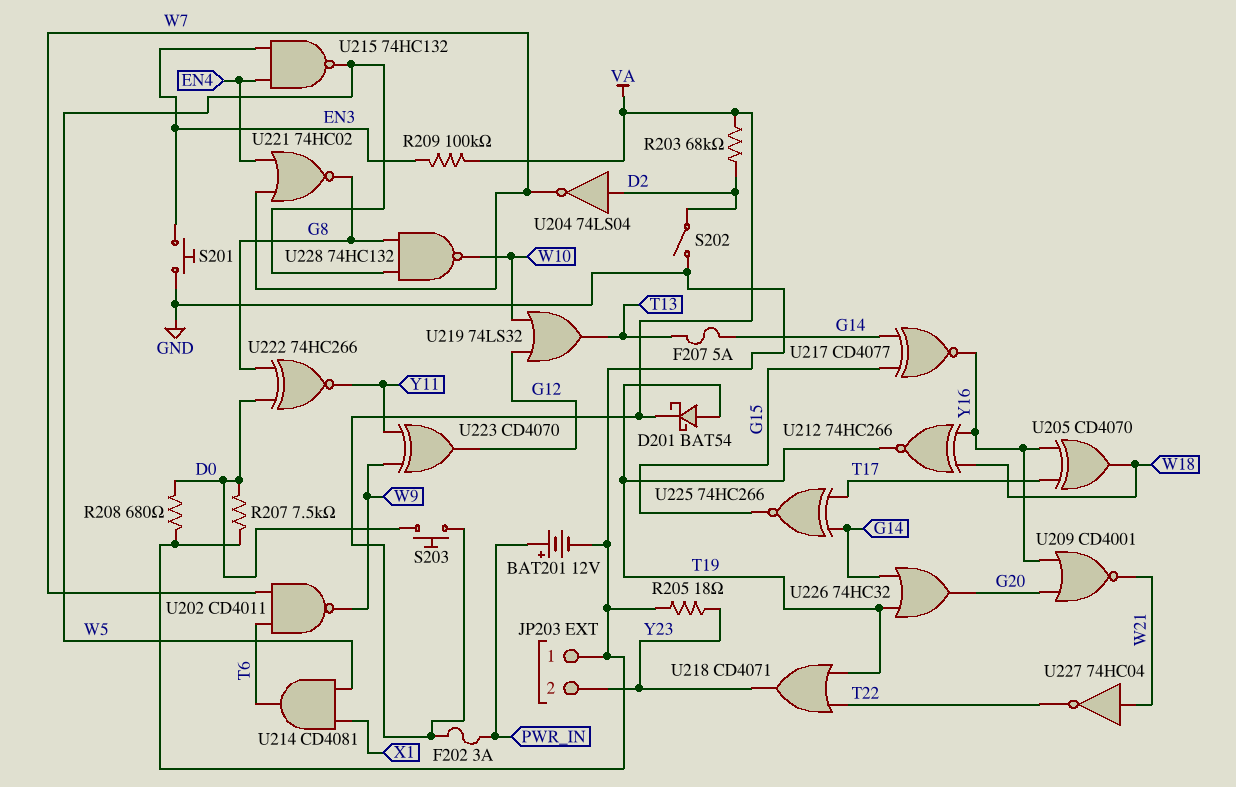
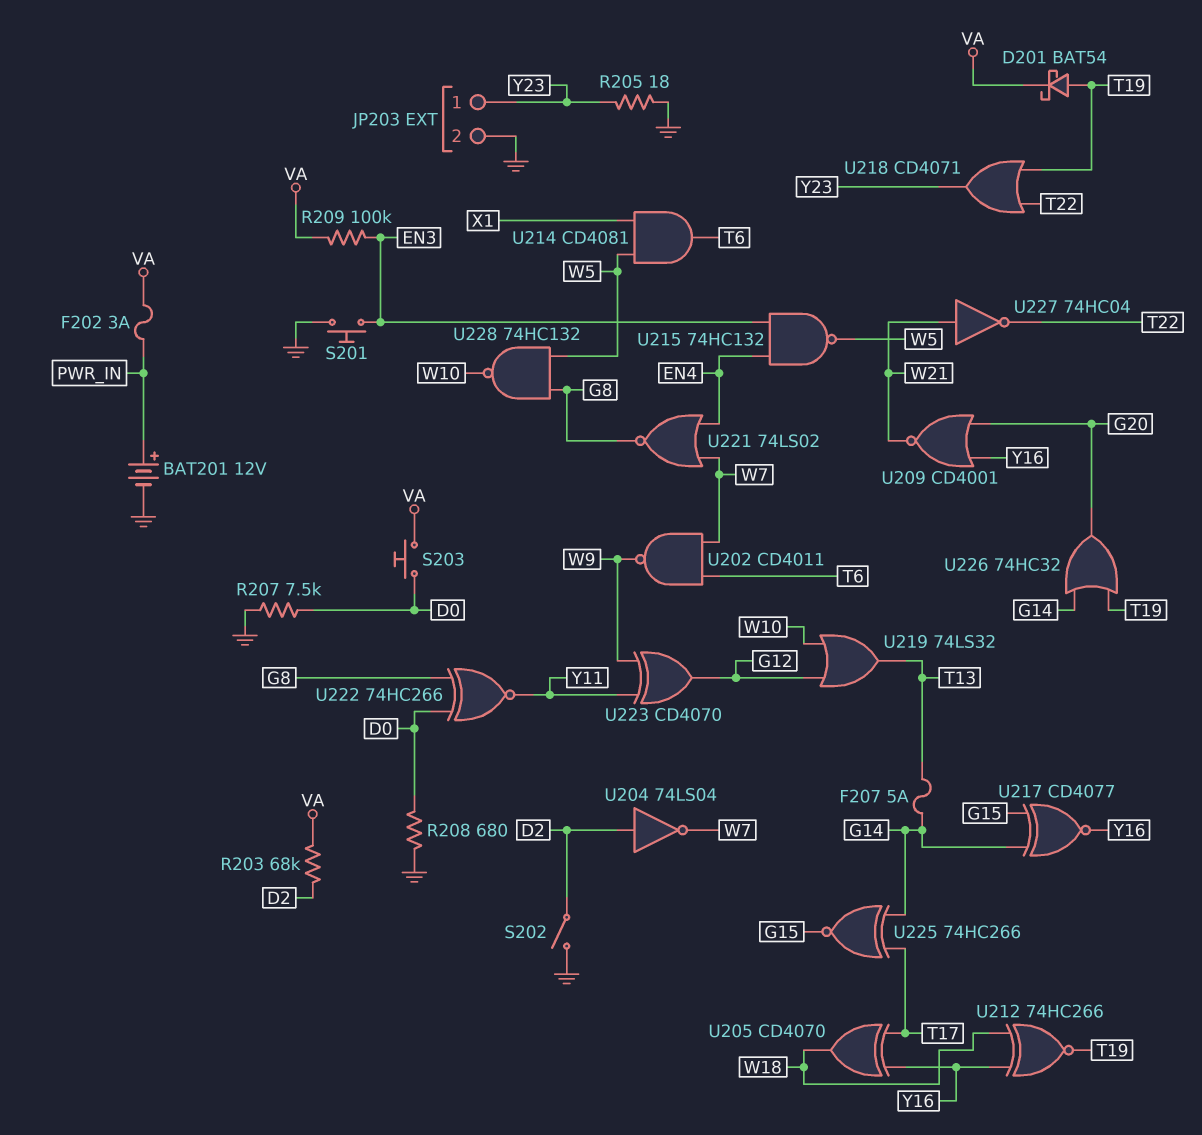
JP203 pin 1: GND -> Y23
JP203 pin 2: Y23 -> GND
U221: NOR 74HC02 (in EN4, in W7, out G8) -> NOR 74LS02 (in EN4, in W7, out G8)

